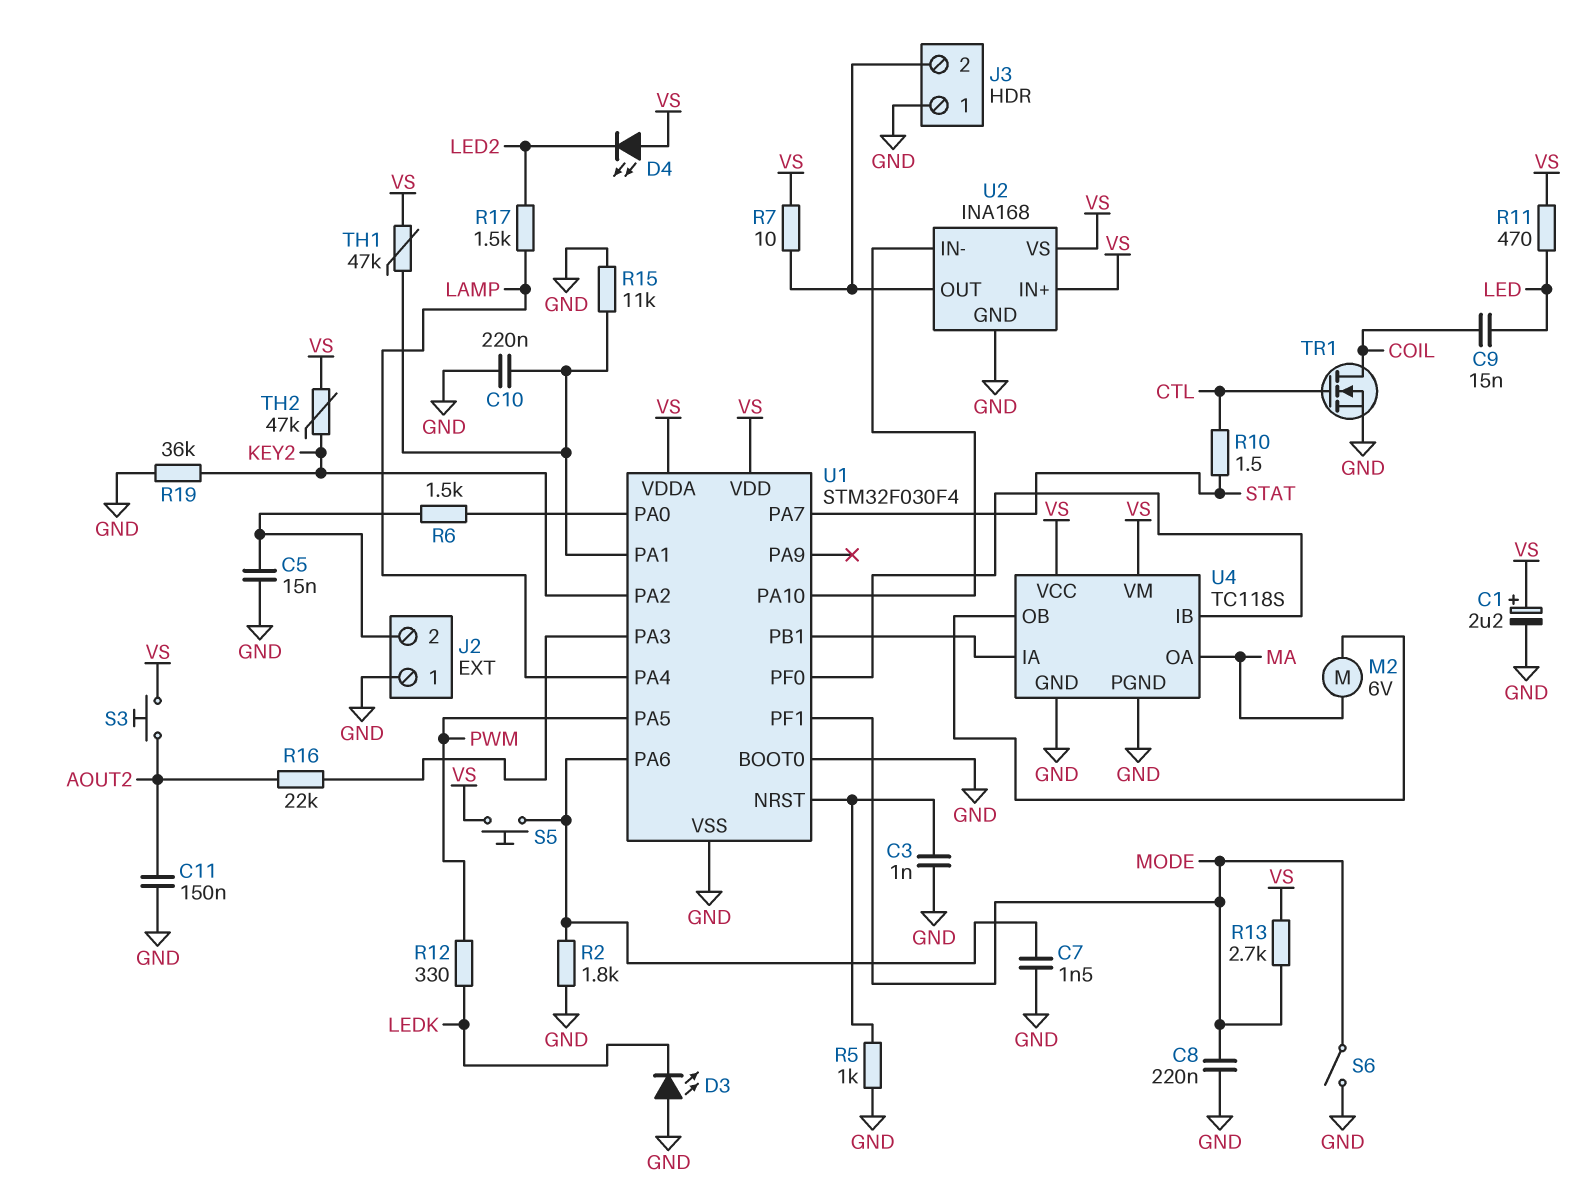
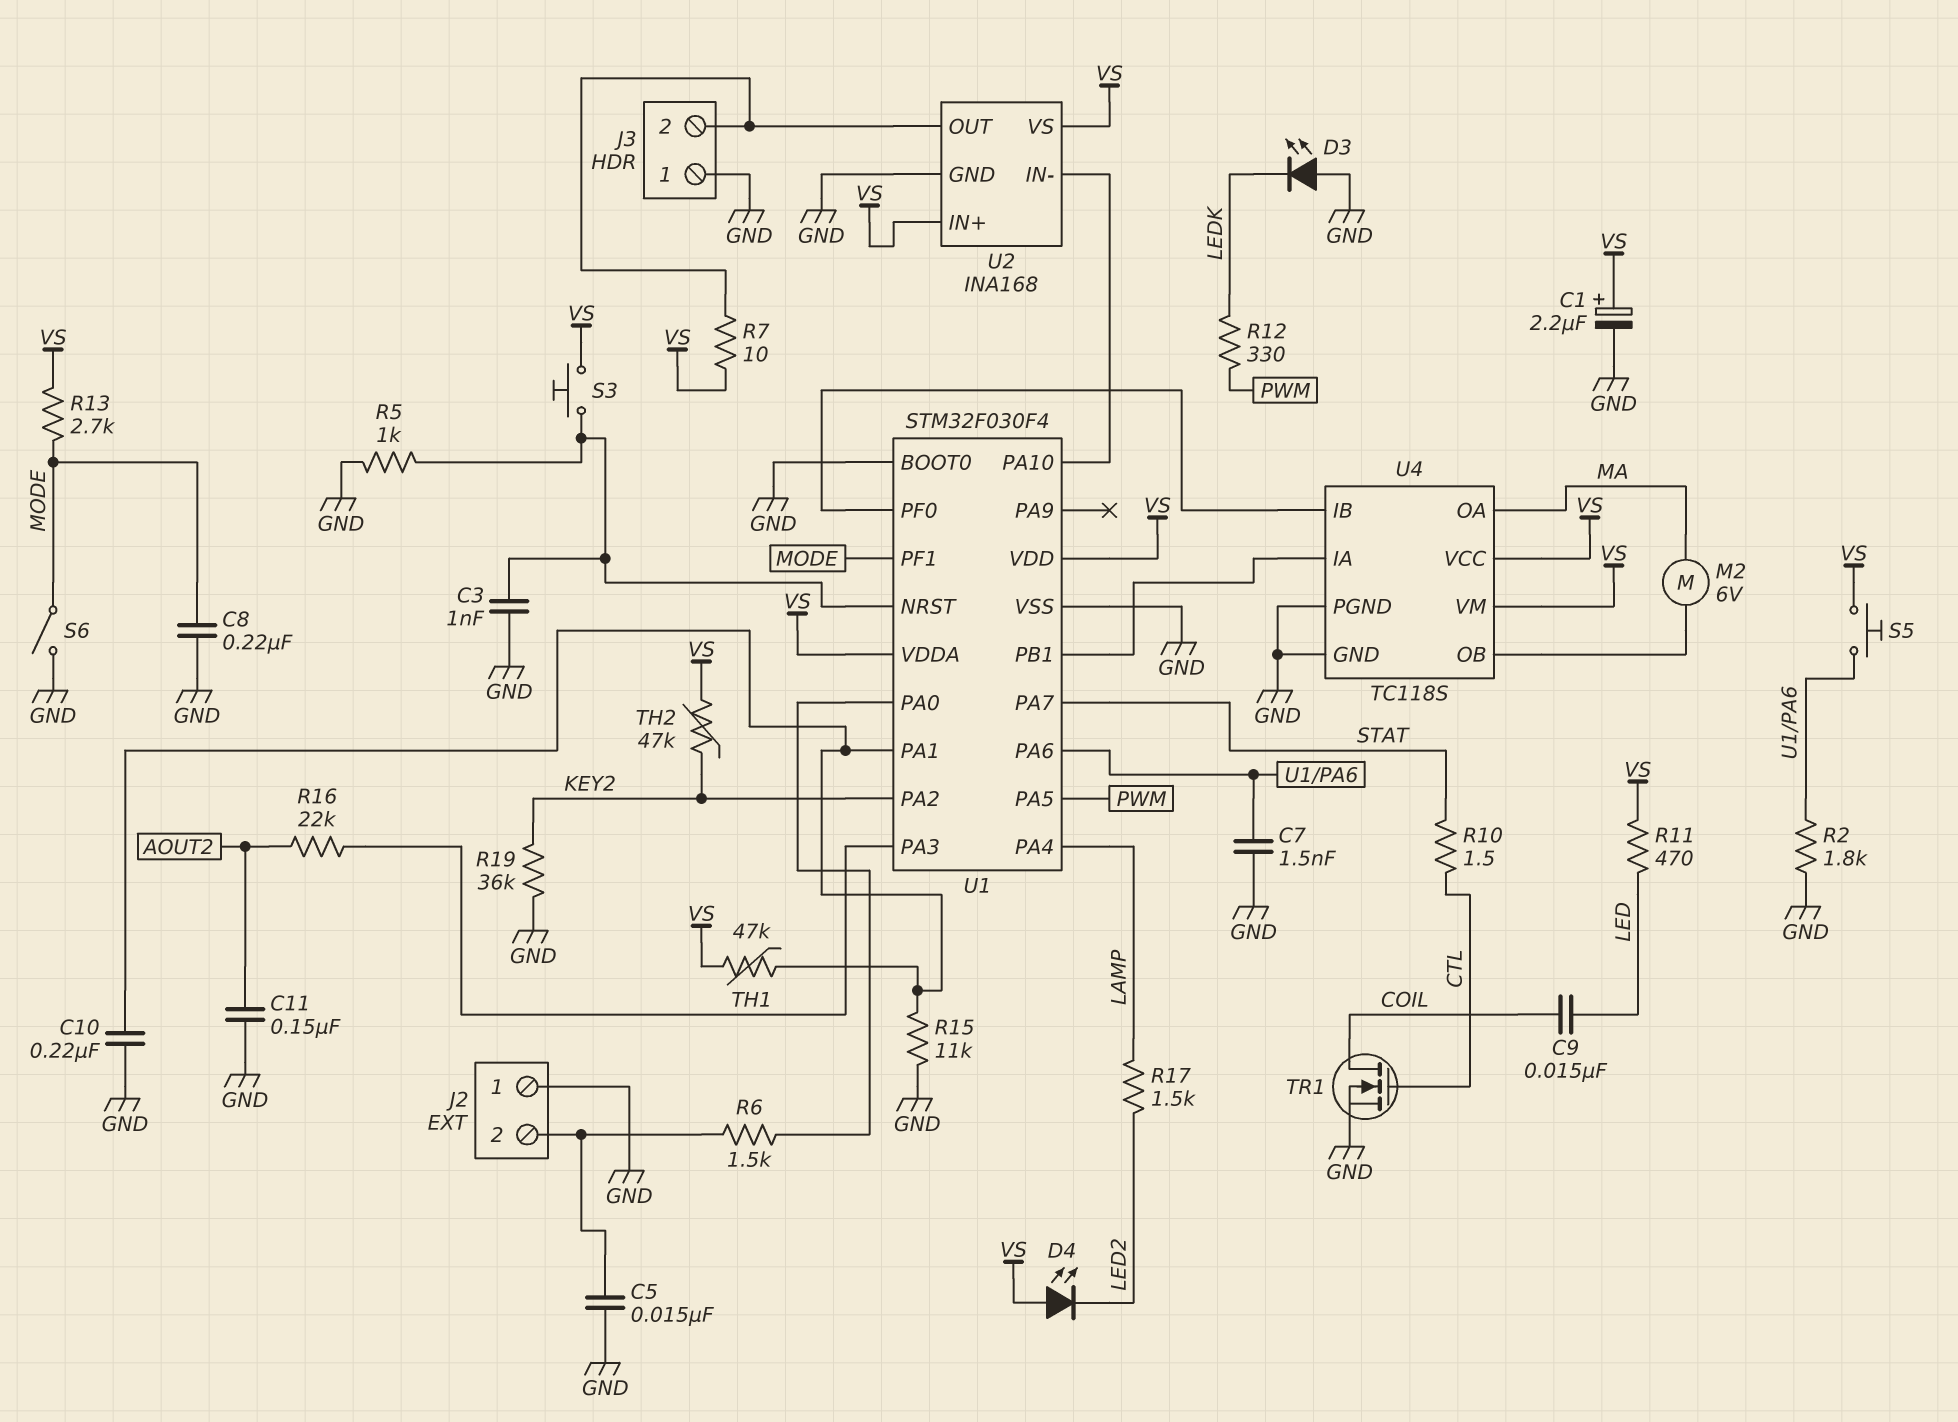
S3: button (AOUT2, VS) -> button (U1/NRST, VS)

